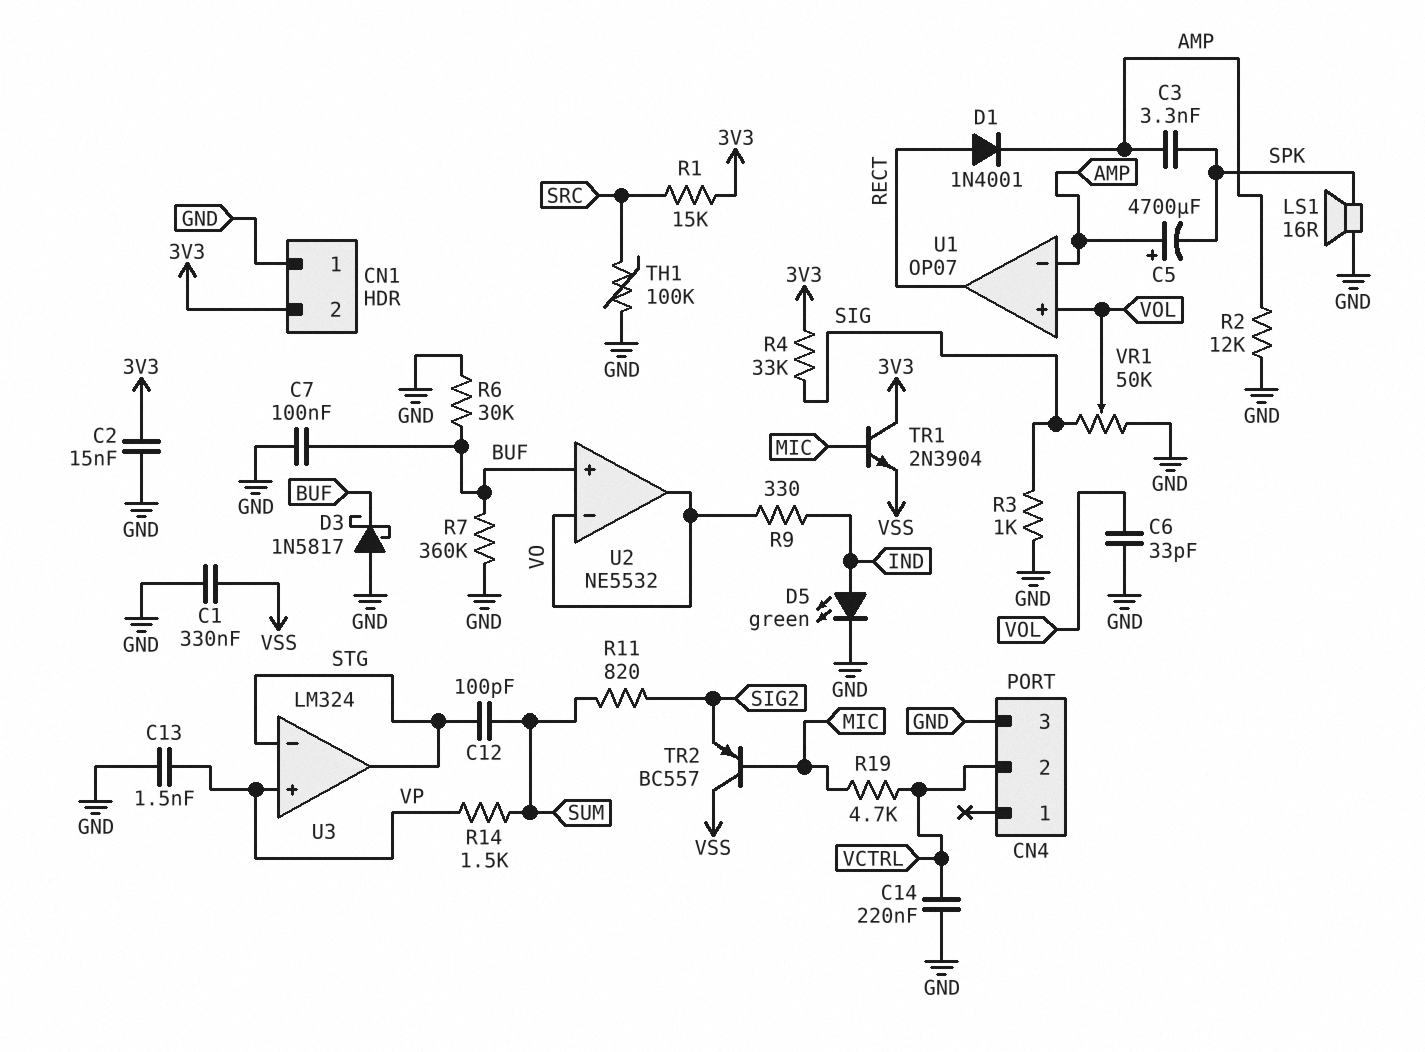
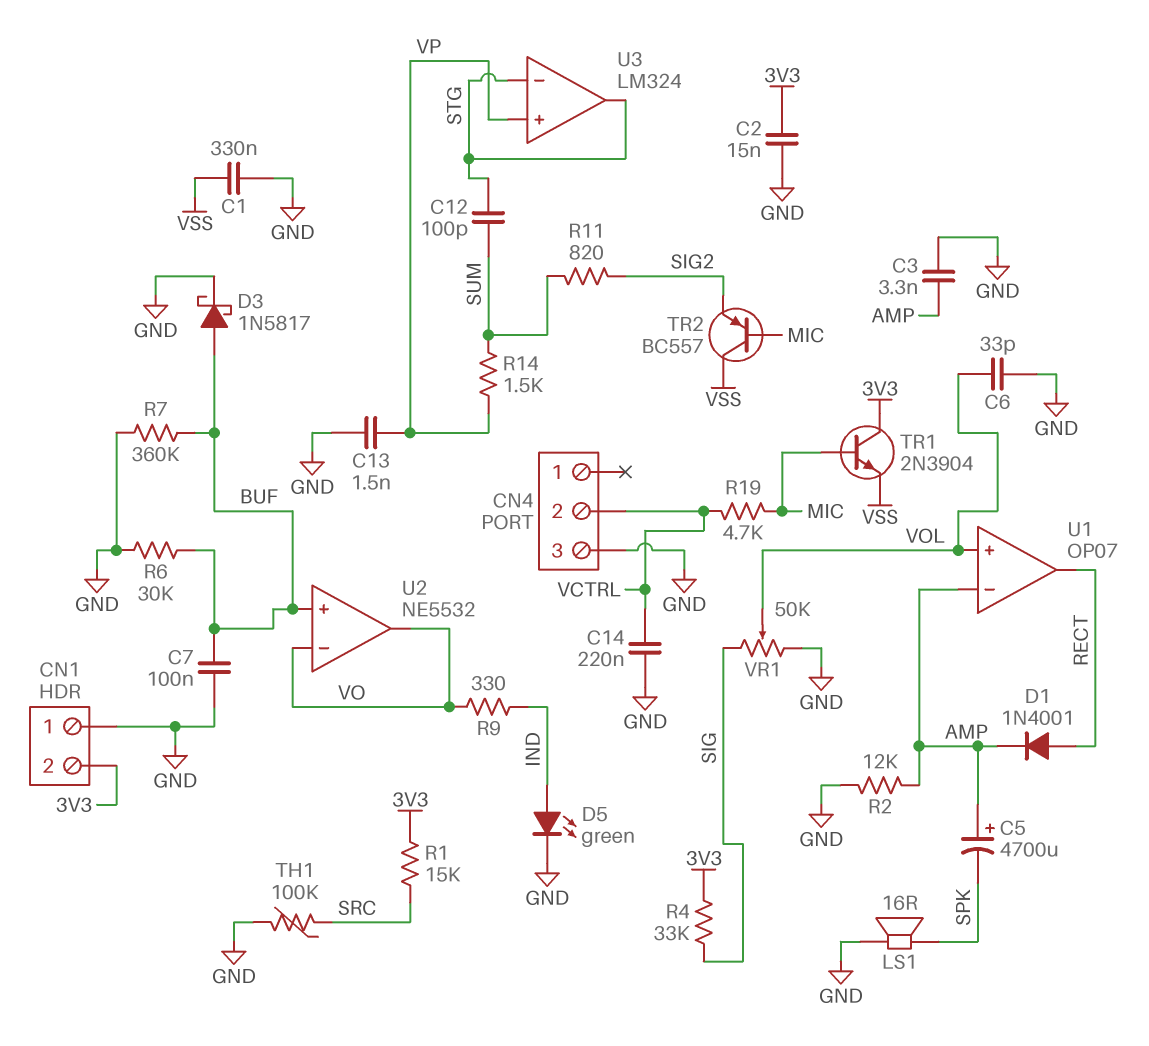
C3: 3.3nF (AMP, SPK) -> 3.3nF (AMP, GND)
D3: schottky 1N5817 (A GND, K BUF) -> schottky 1N5817 (A BUF, K GND)
R3: 1k (GND, SIG) -> none

